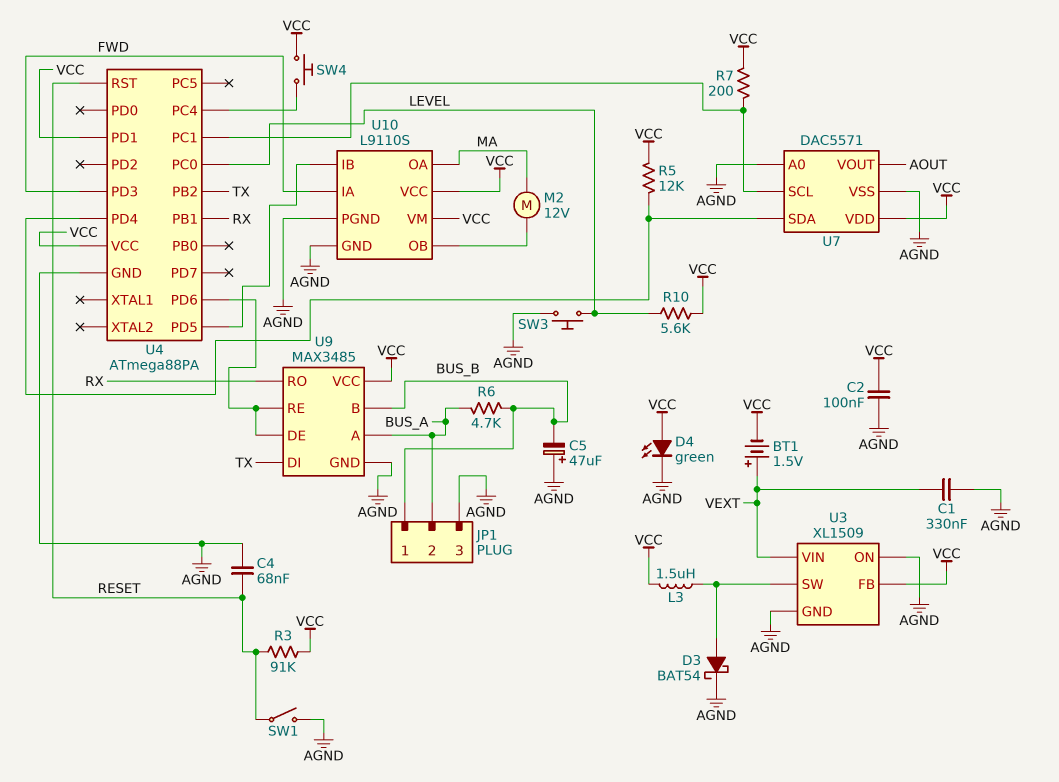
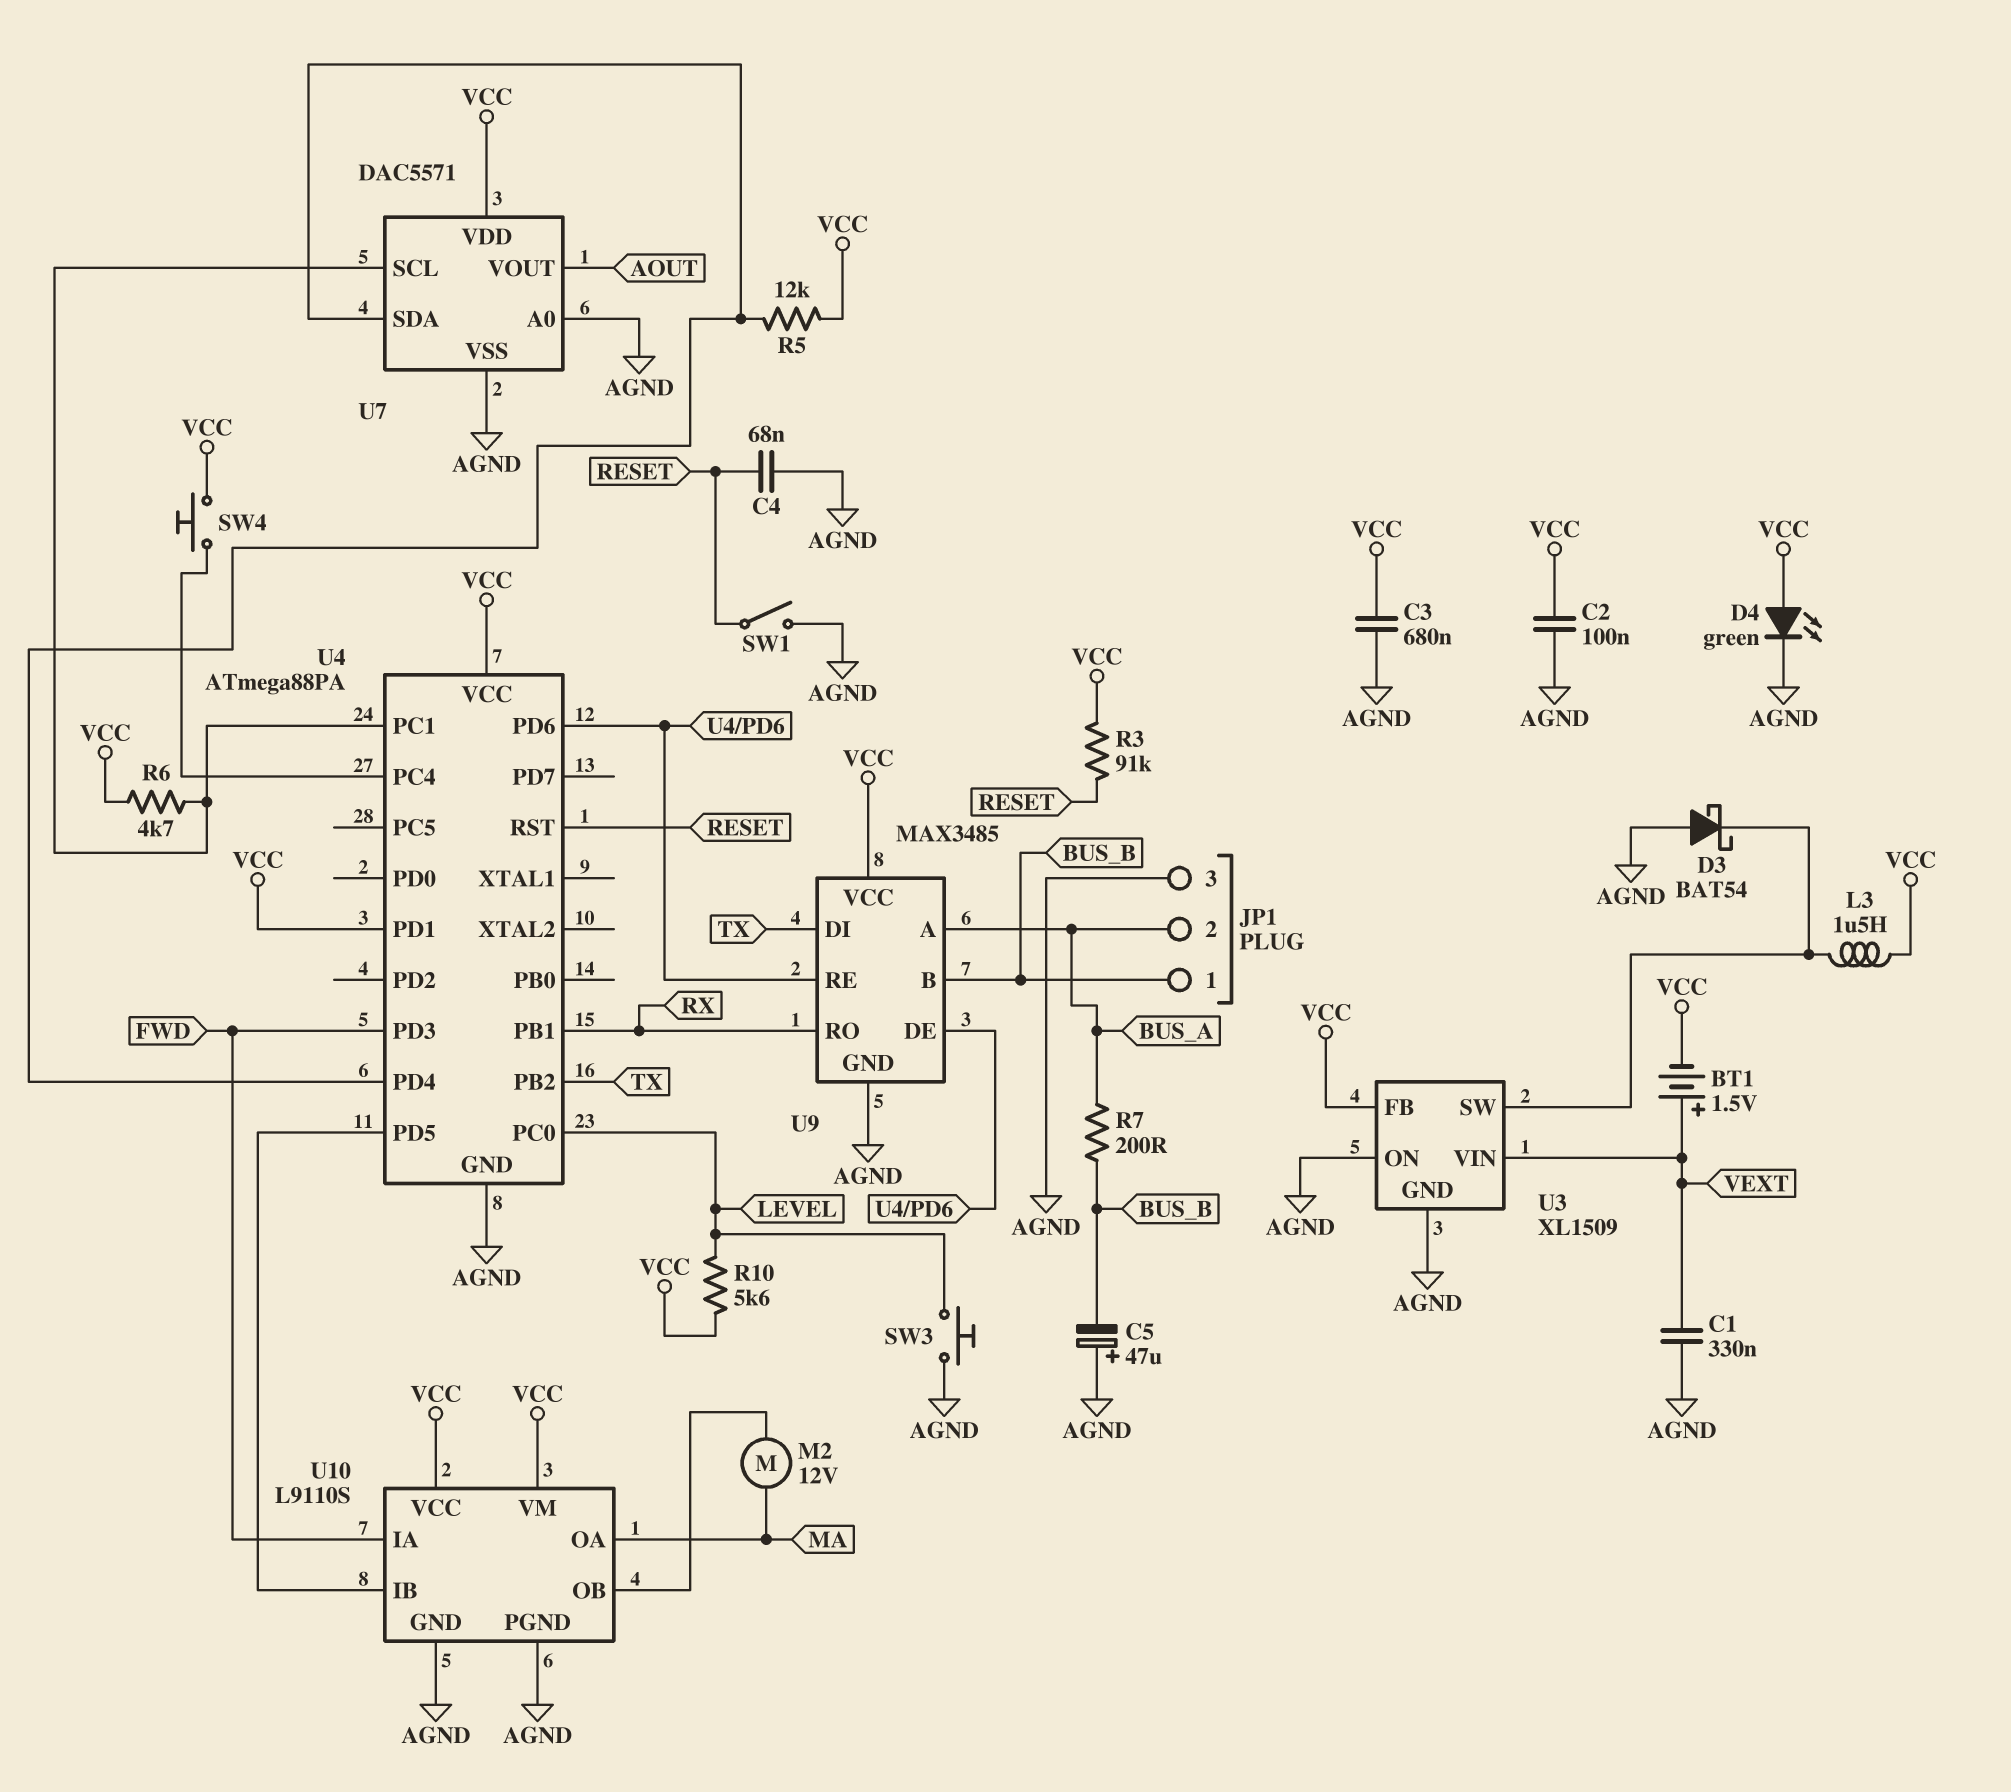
C3: none -> 680nF (AGND, VCC)
D3: schottky BAT54 (A U3/SW, K AGND) -> schottky BAT54 (A AGND, K U3/SW)
R6: 4.7k (BUS_A, BUS_B) -> 4.7k (U4/PC1, VCC)
R7: 200 (U4/PC1, VCC) -> 200 (BUS_A, BUS_B)

